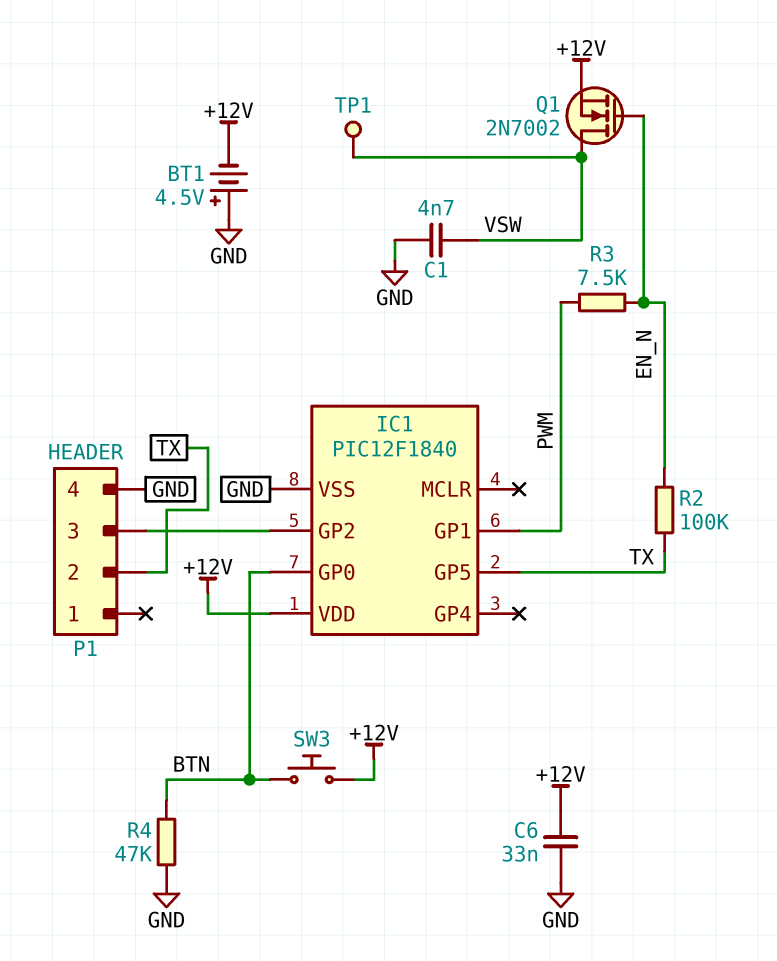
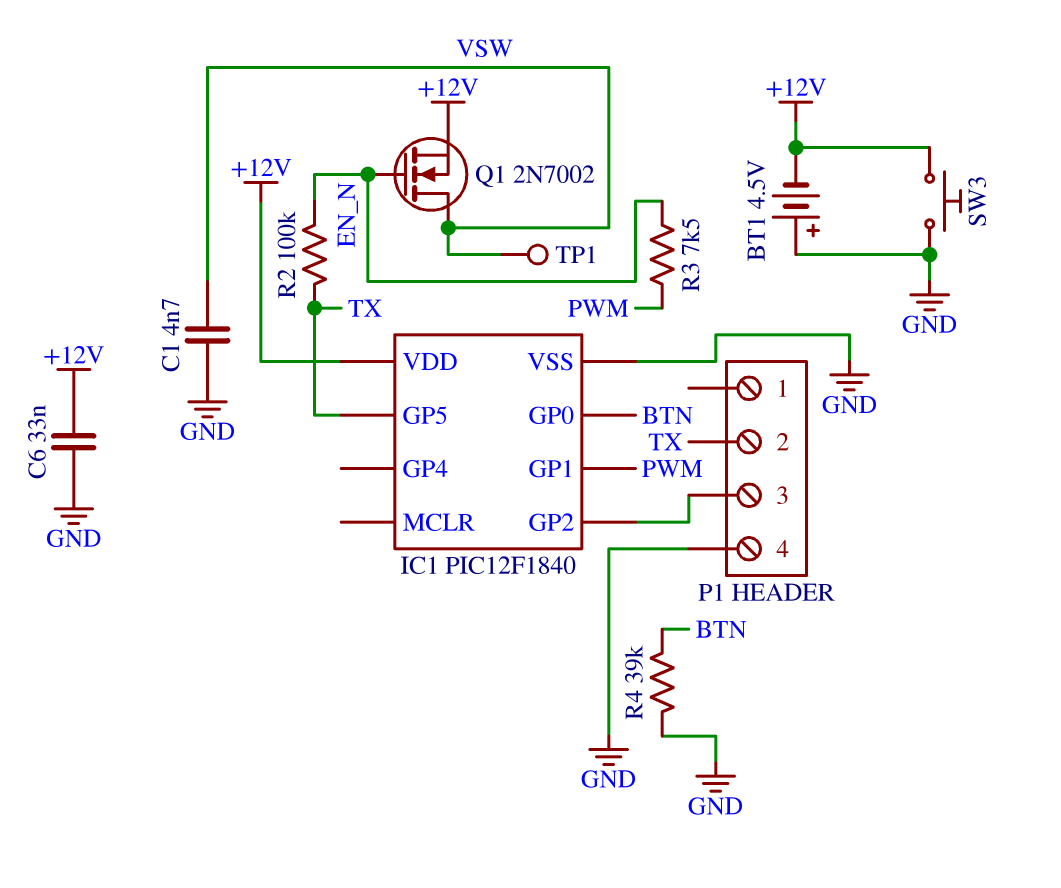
R4: 47k (BTN, GND) -> 39k (BTN, GND)
SW3: button (+12V, BTN) -> button (+12V, GND)

